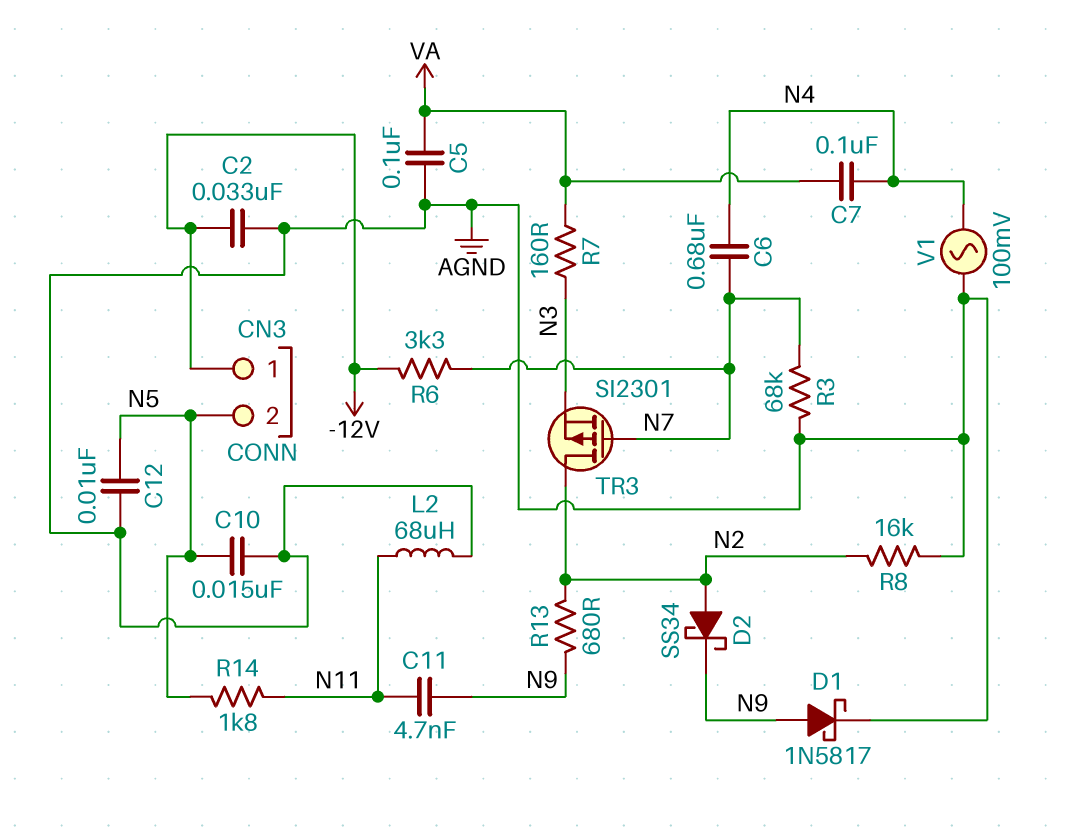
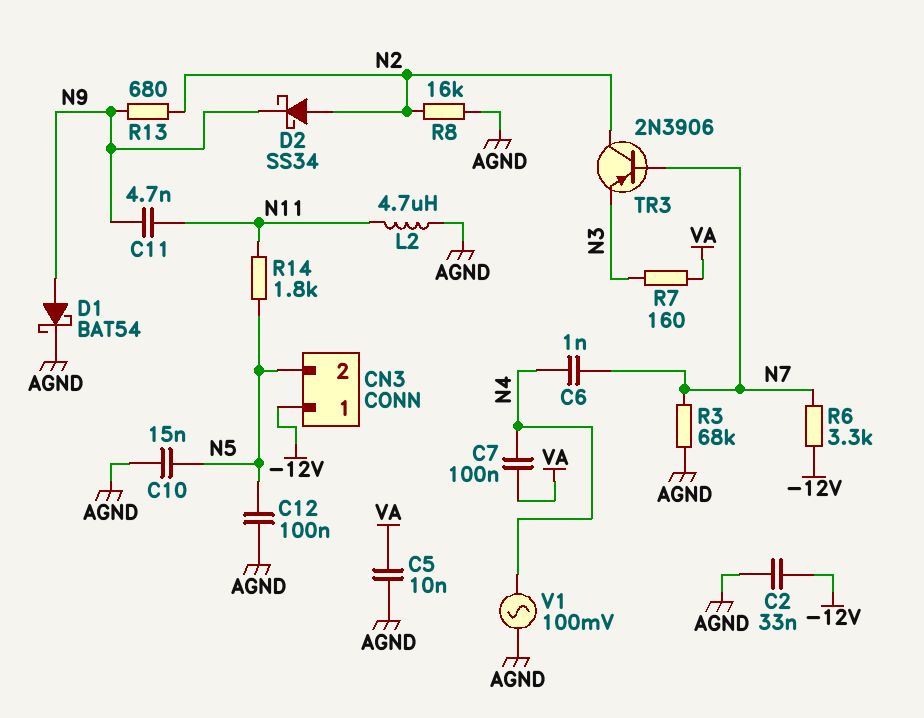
C5: 100nF (AGND, VA) -> 10nF (AGND, VA)
C6: 680nF (N4, N7) -> 1nF (N4, N7)
C12: 10nF (AGND, N5) -> 100nF (AGND, N5)
D1: schottky 1N5817 (A N9, K AGND) -> schottky BAT54 (A N9, K AGND)
L2: 68uH (AGND, N11) -> 4.7uH (AGND, N11)
TR3: PMOS SI2301 (G N7, D N2, S N3) -> PNP 2N3906 (B N7, C N2, E N3)

